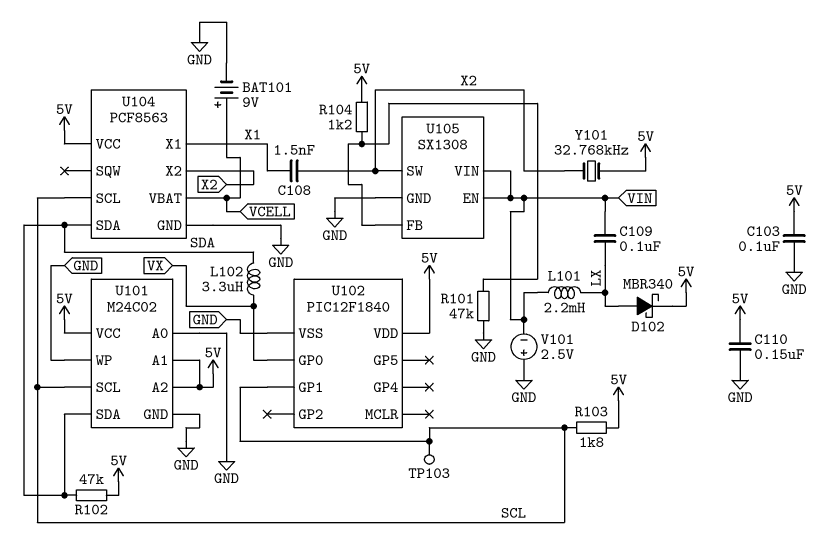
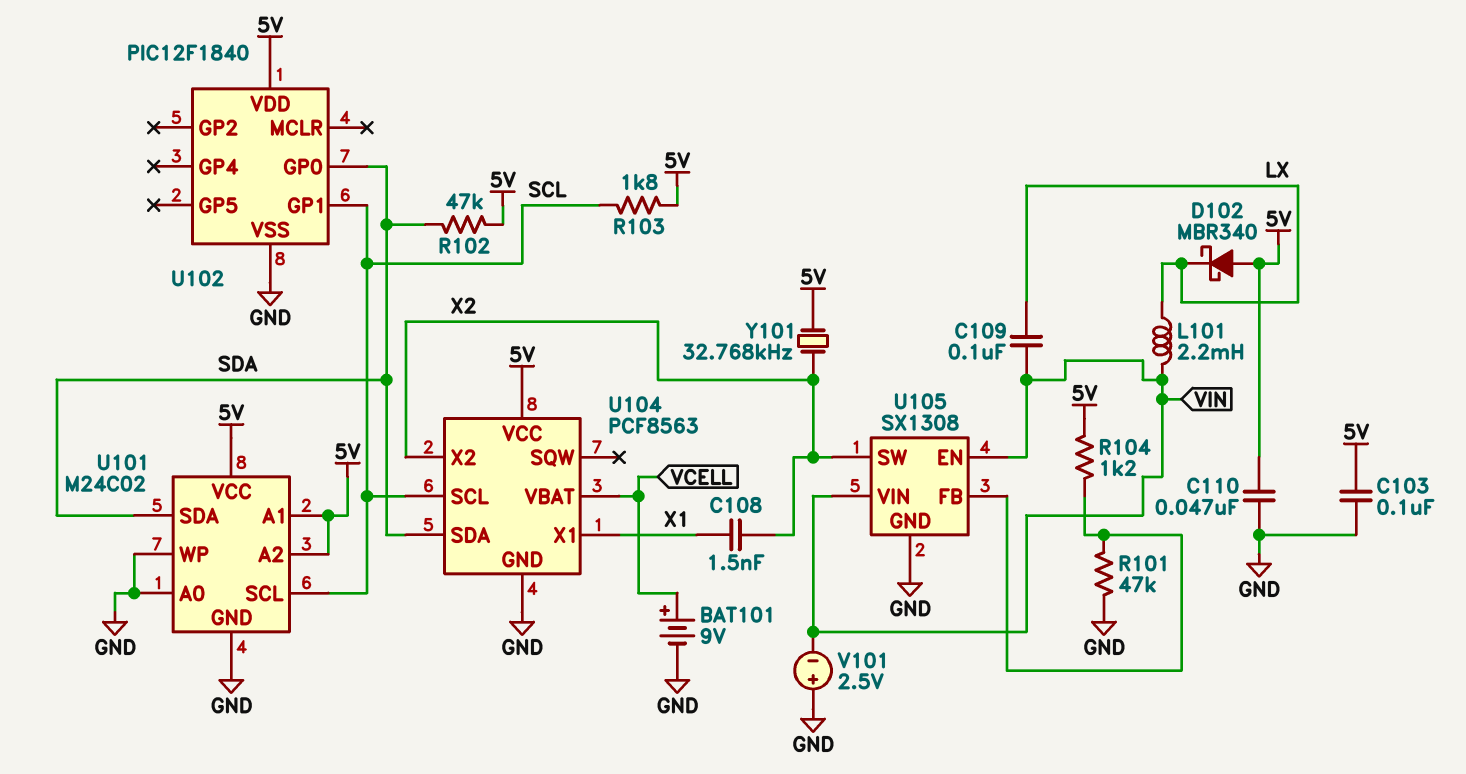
C110: 150nF (5V, GND) -> 47nF (5V, GND)
D102: schottky MBR340 (A LX, K 5V) -> schottky MBR340 (A 5V, K LX)
L102: 3.3uH (SDA, VX) -> none
TP103: test point (SCL) -> none
U102 pin GP0: VX -> SDA

